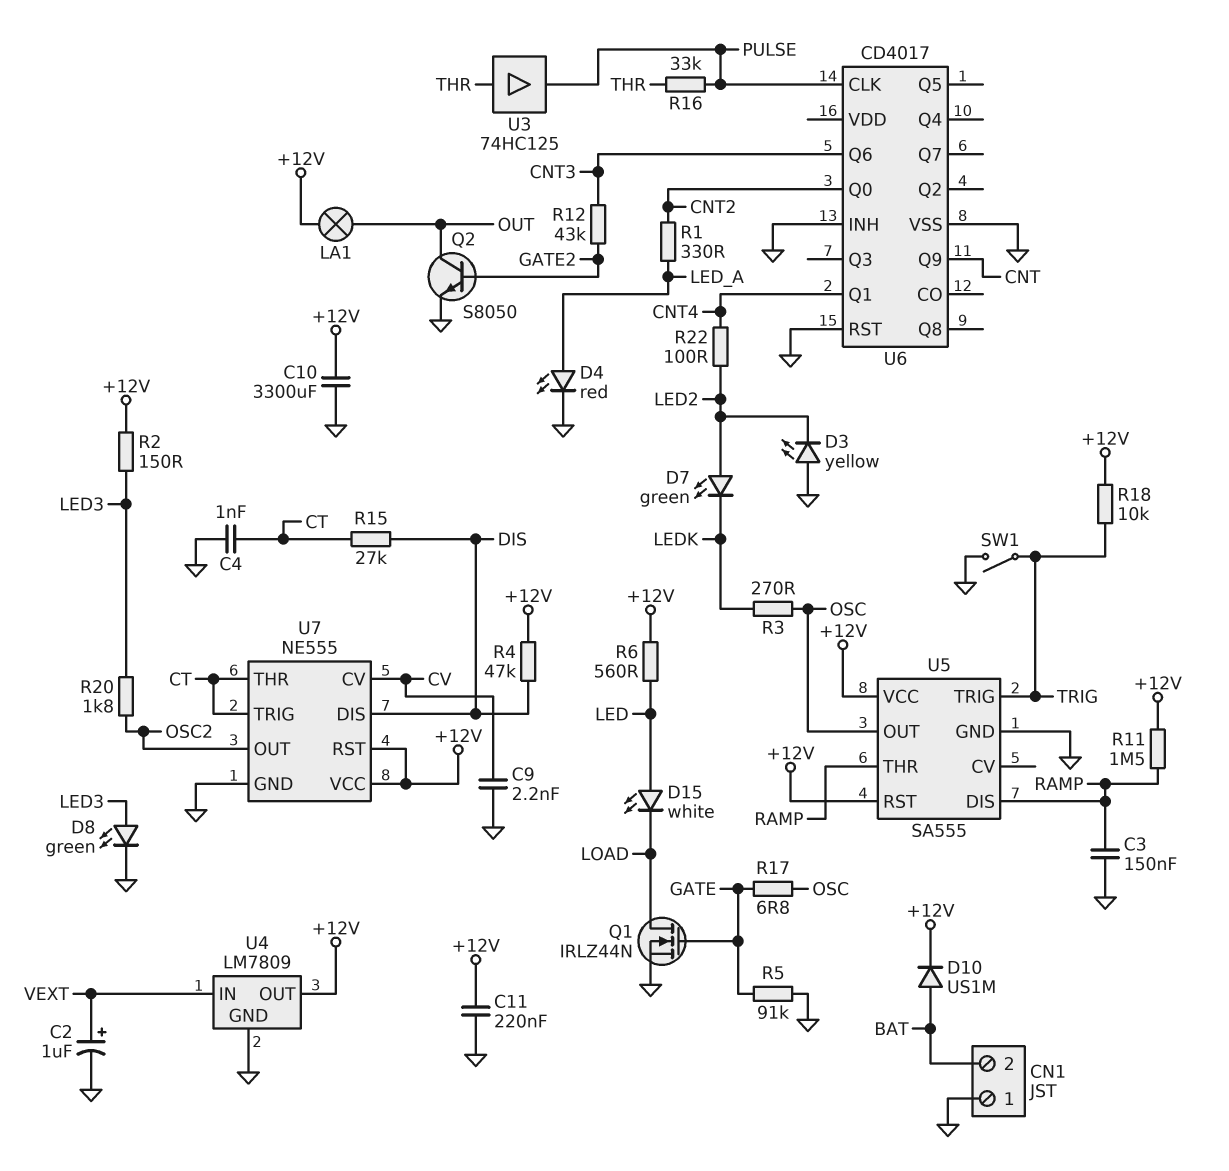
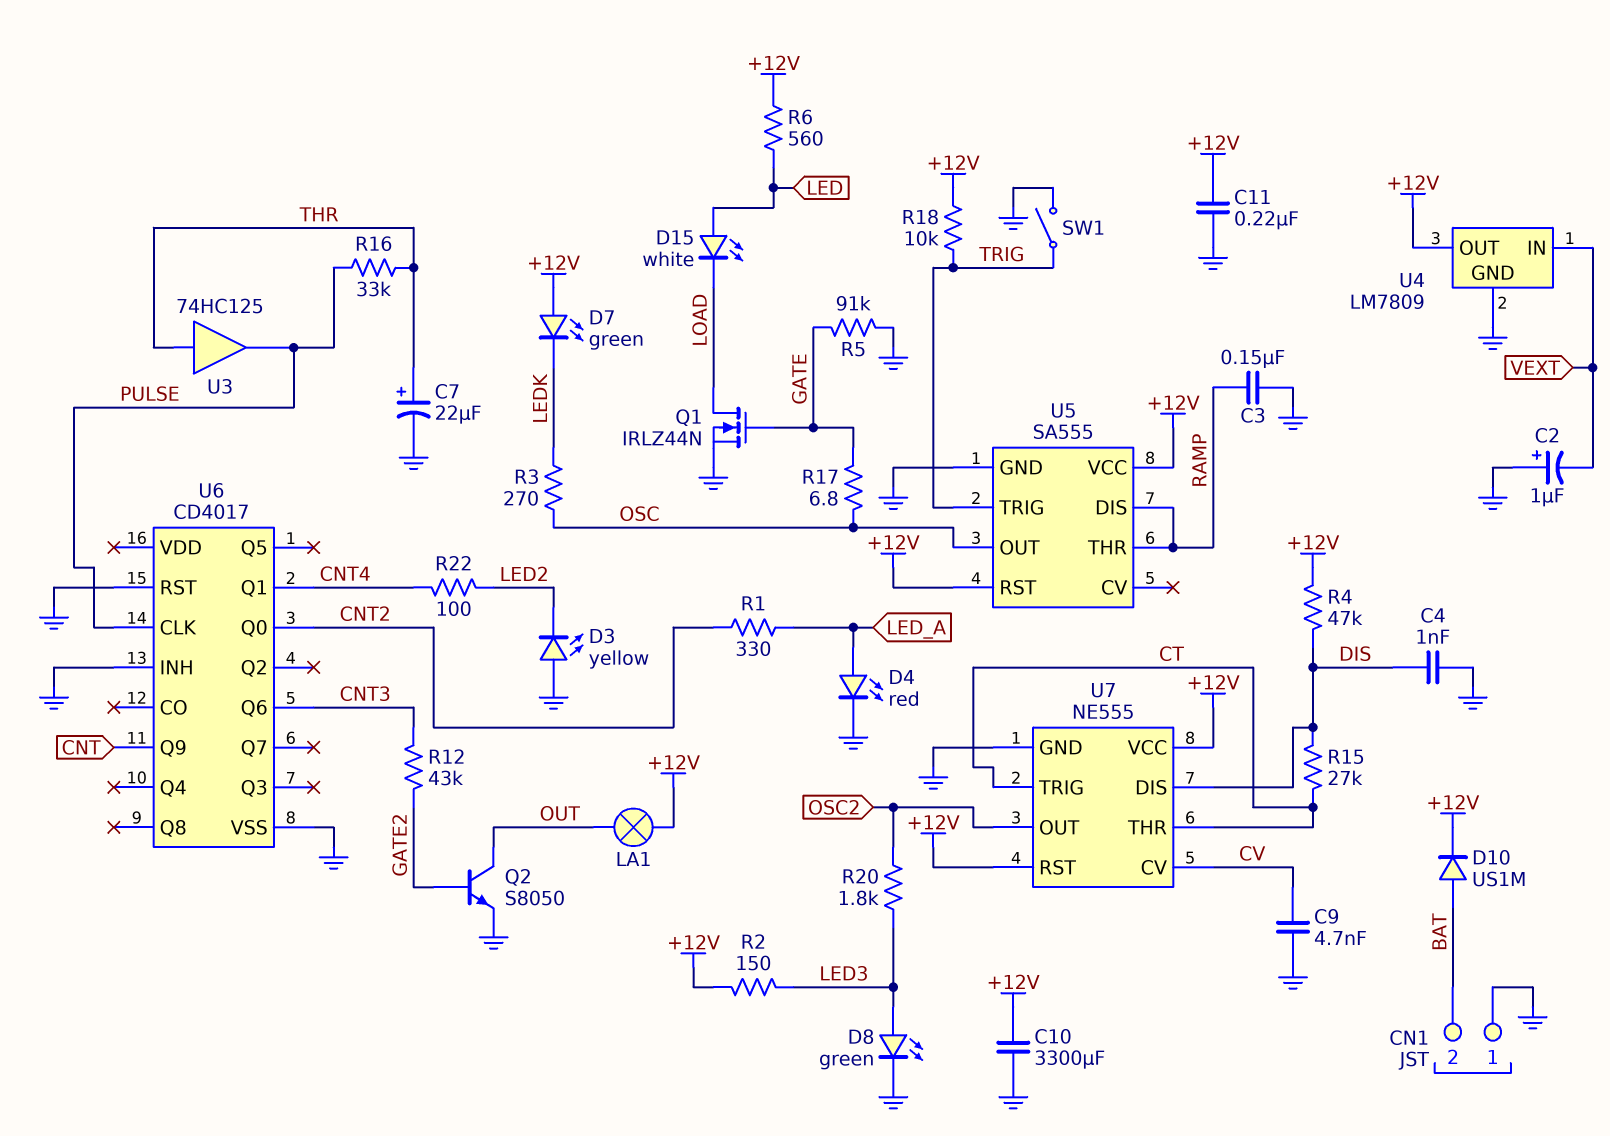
C2: 1uF (plus VEXT, minus GND) -> 1uF (plus GND, minus VEXT)
C4: 1nF (CT, GND) -> 1nF (DIS, GND)
C7: none -> 22uF (plus THR, minus GND)
C9: 2.2nF (CV, GND) -> 4.7nF (CV, GND)
D7: LED green (A LED2, K LEDK) -> LED green (A +12V, K LEDK)
R11: 1.5M (+12V, RAMP) -> none

